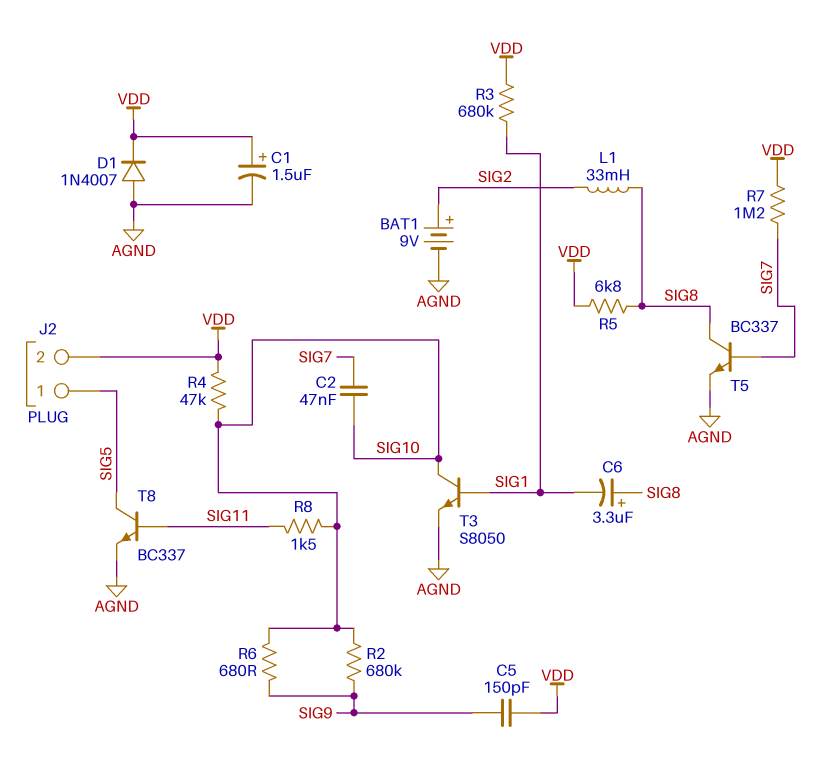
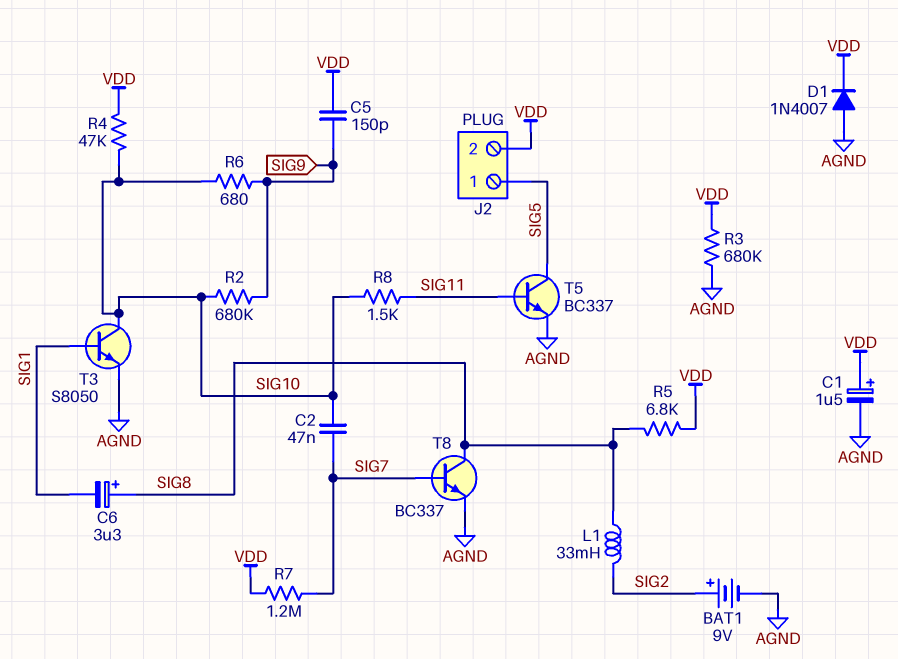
R3: 680k (SIG1, VDD) -> 680k (AGND, VDD)
T5: NPN BC337 (B SIG7, C SIG8, E AGND) -> NPN BC337 (B SIG11, C SIG5, E AGND)
T8: NPN BC337 (B SIG11, C SIG5, E AGND) -> NPN BC337 (B SIG7, C SIG8, E AGND)

